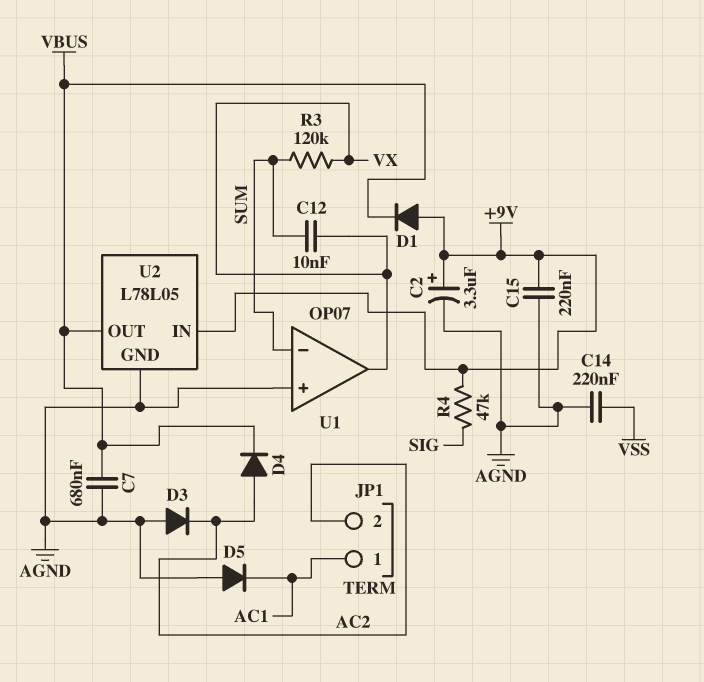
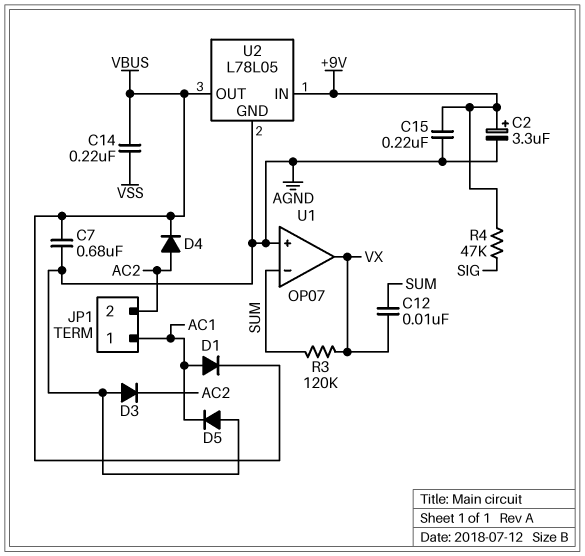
C14: 220nF (AGND, VSS) -> 220nF (VBUS, VSS)
D1: diode (A +9V, K VBUS) -> diode (A AC1, K VBUS)

